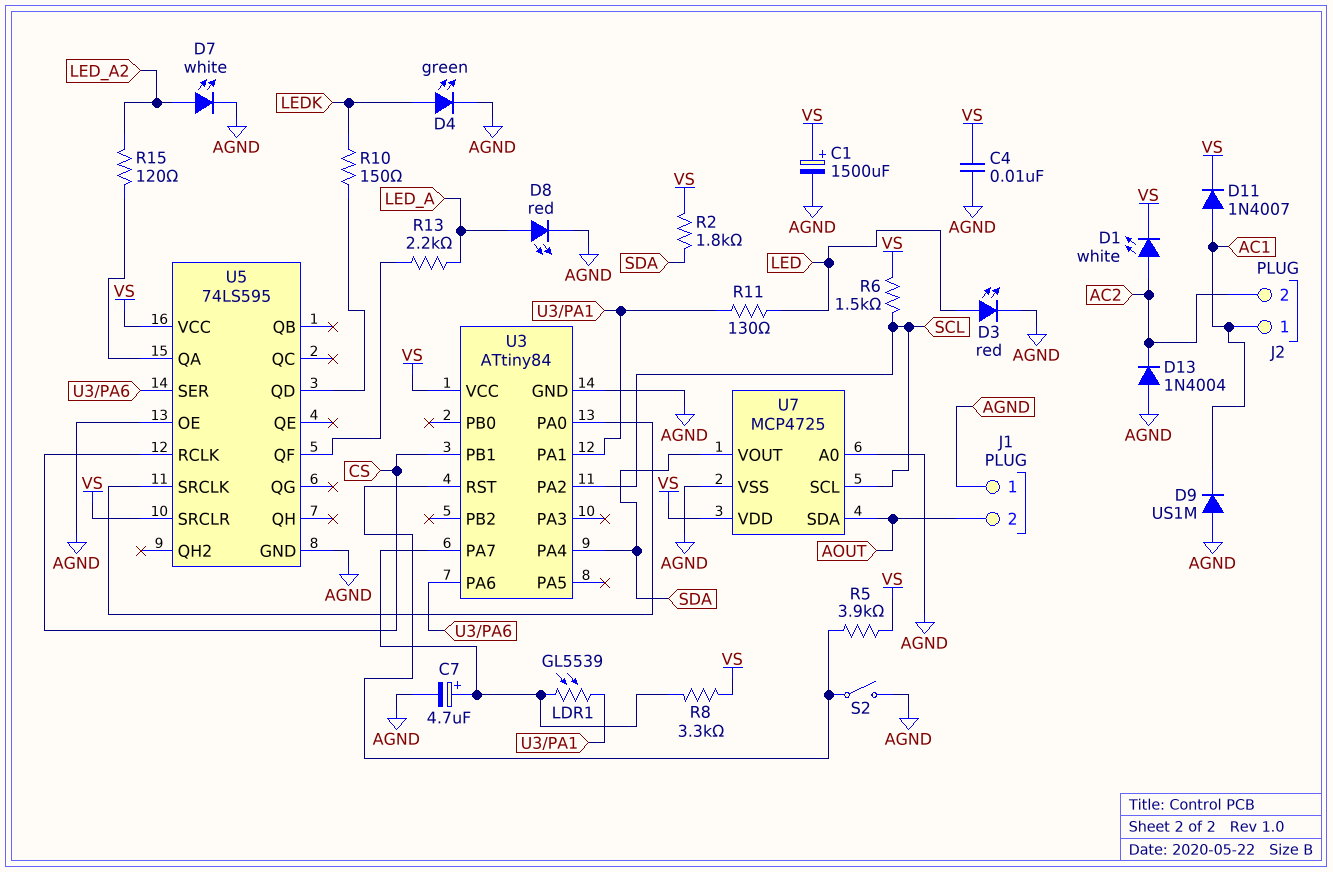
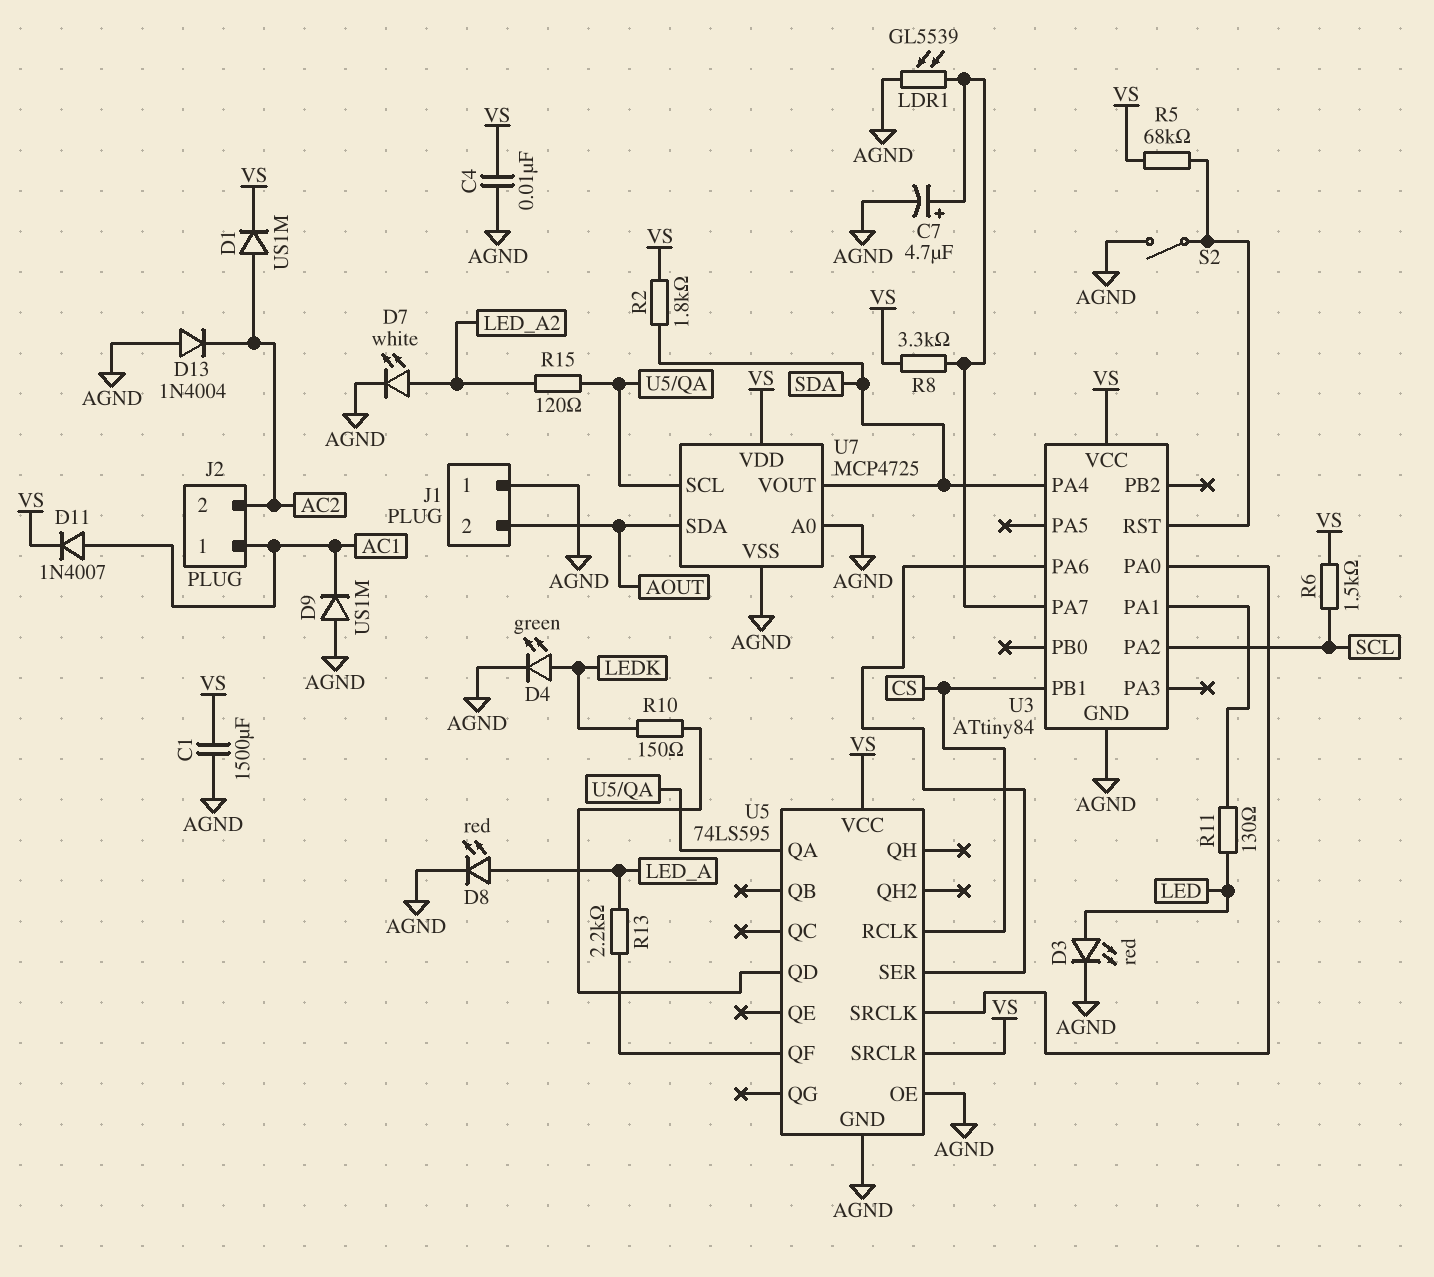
C1: 1500uF (plus VS, minus AGND) -> 1500uF (AGND, VS)
D1: LED white (A AC2, K VS) -> diode US1M (A AC2, K VS)
LDR1: GL5539 (U3/PA1, U3/PA7) -> GL5539 (AGND, U3/PA7)
R5: 3.9k (U3/RST, VS) -> 68k (U3/RST, VS)
U7 pin SCL: SCL -> U5/QA

